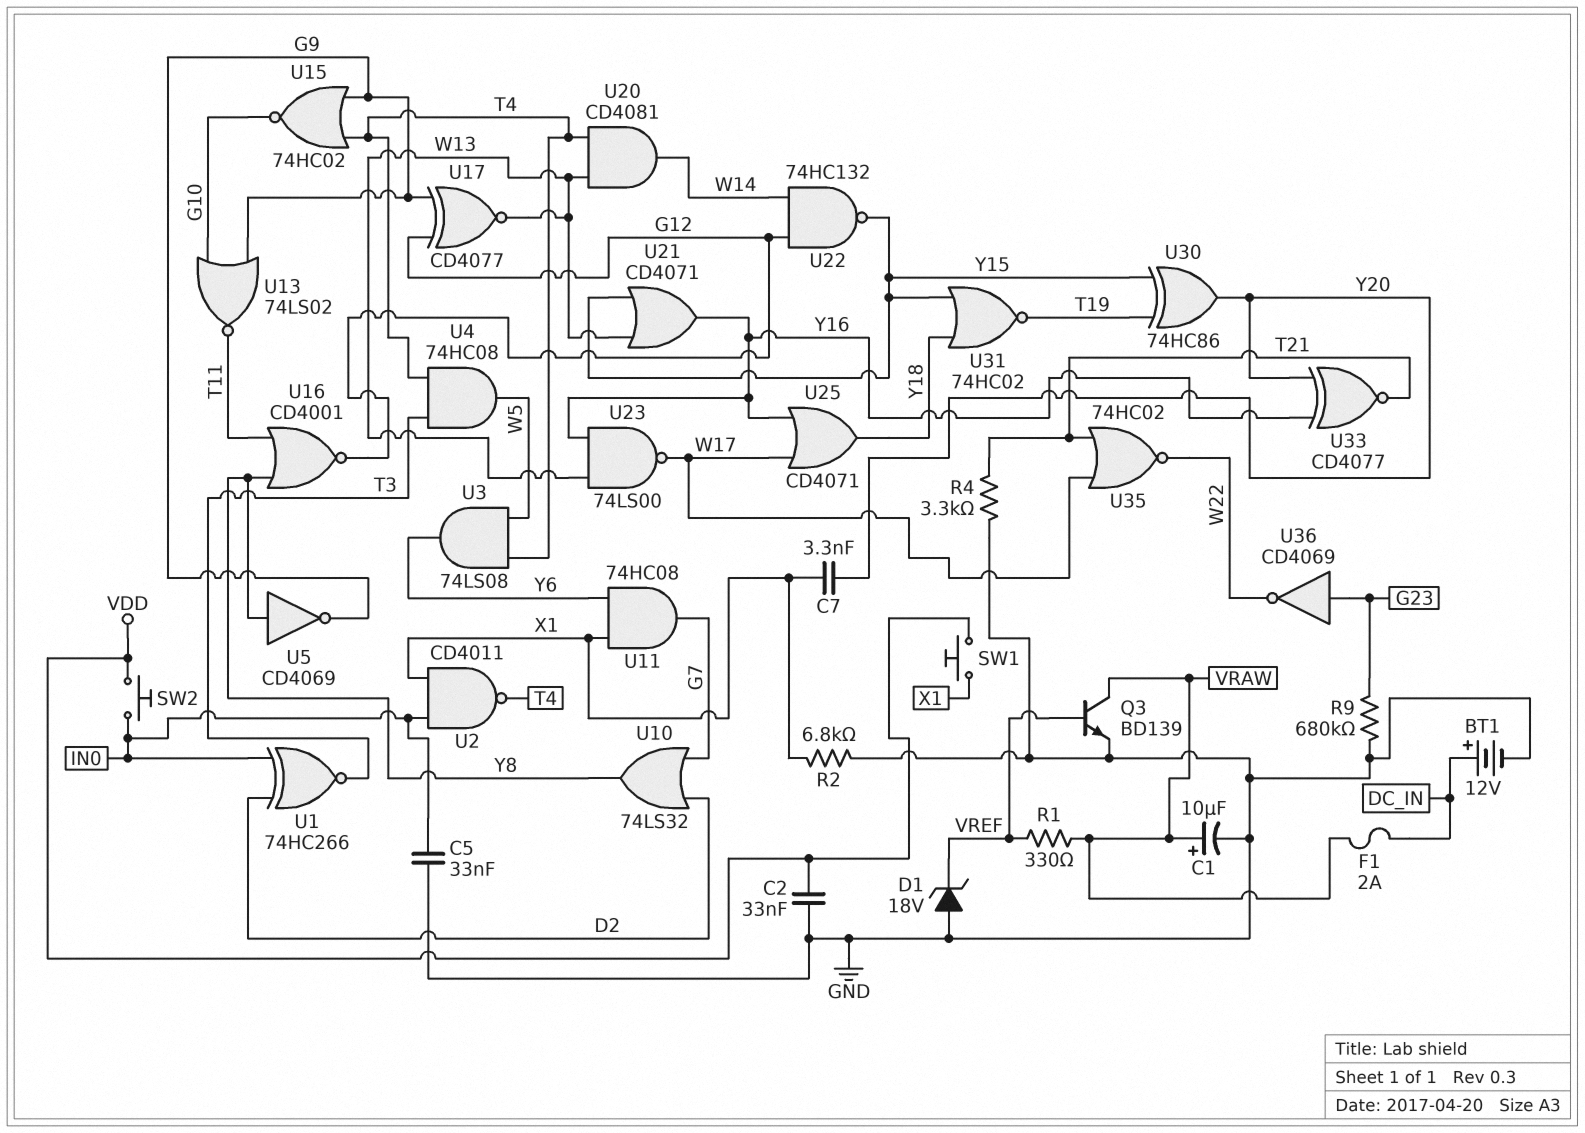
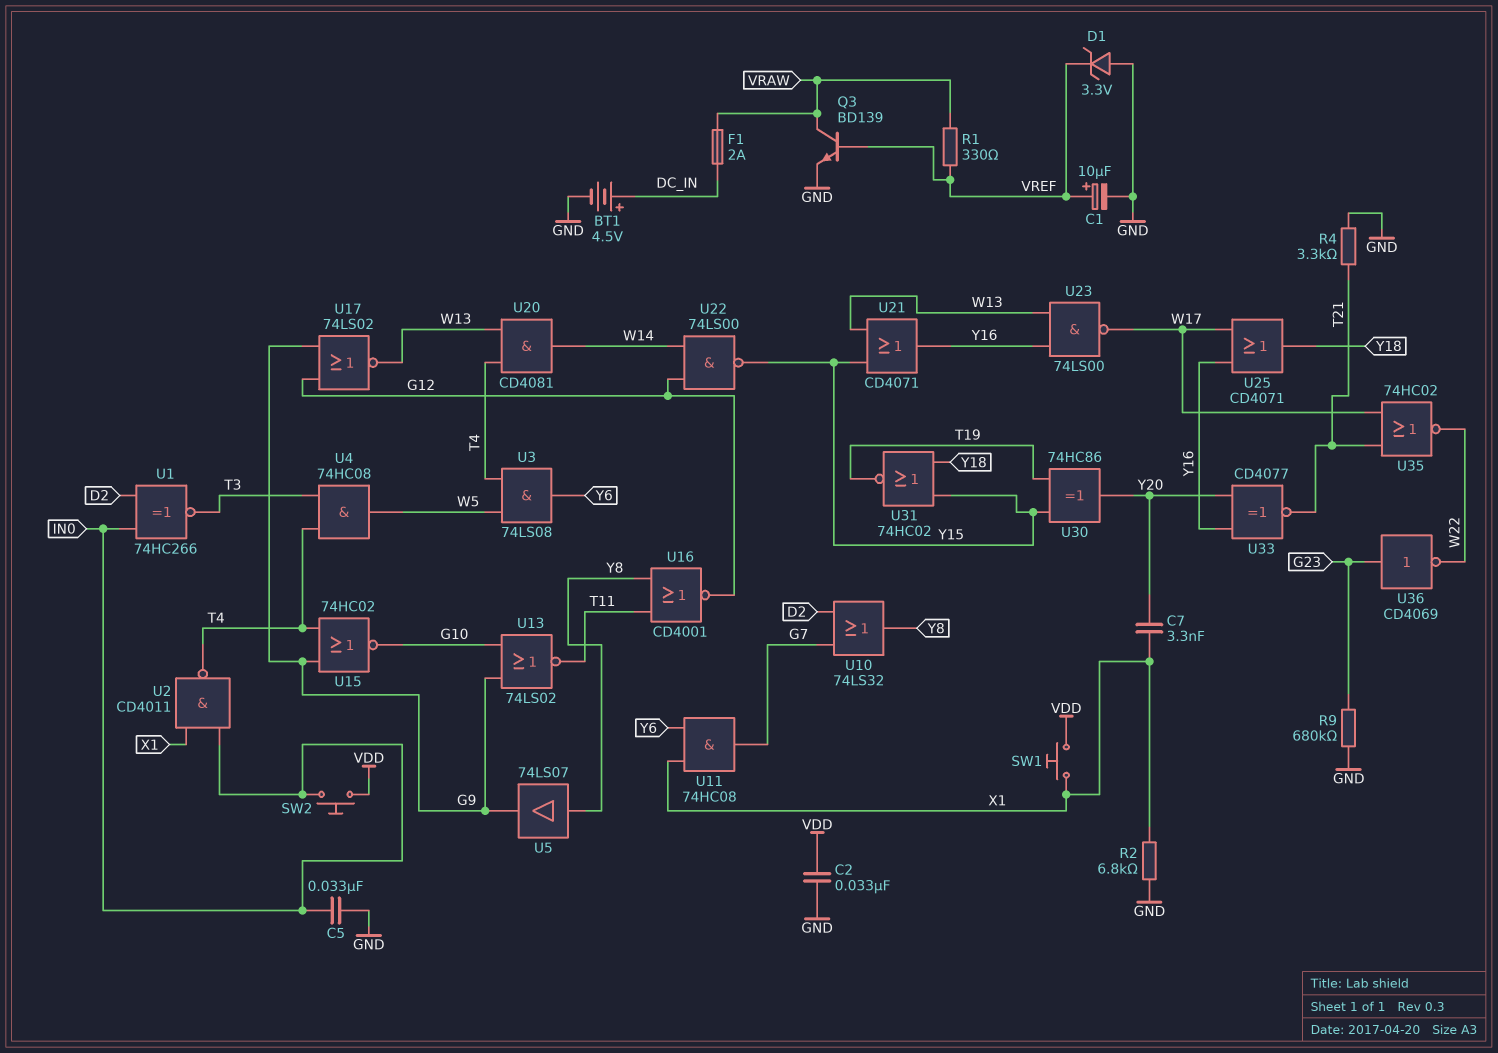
BT1: 12V (plus DC_IN, minus GND) -> 4.5V (plus DC_IN, minus GND)
C1: 10uF (plus VRAW, minus GND) -> 10uF (plus VREF, minus GND)
D1: zener 18V (A GND, K VREF) -> zener 3.3V (A GND, K VREF)
U5: NOT CD4069 (in Y8, out G9) -> buffer 74LS07 (in Y8, out G9)
U17: XNOR CD4077 (in G9, in G12, out W13) -> NOR 74LS02 (in G9, in G12, out W13)
U22: NAND 74HC132 (in G12, in W14, out Y15) -> NAND 74LS00 (in G12, in W14, out Y15)

